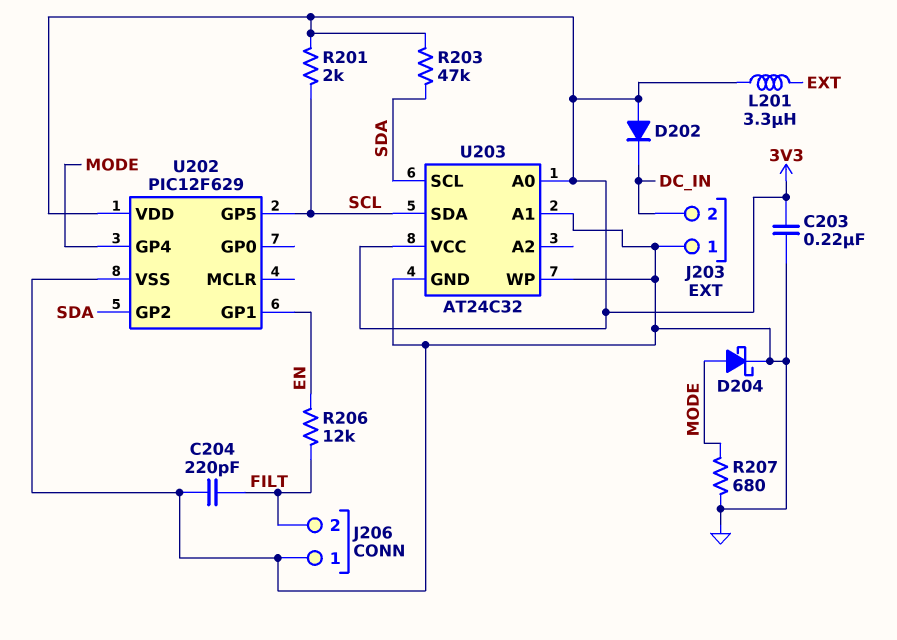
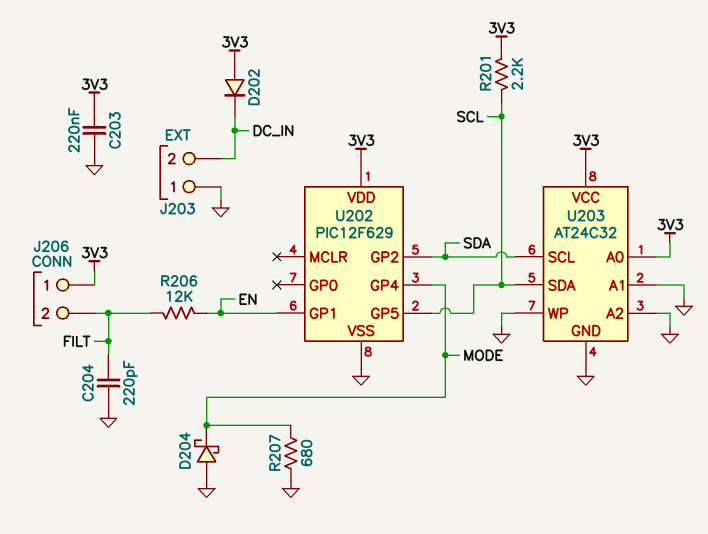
D204: schottky (A MODE, K GND) -> schottky (A GND, K MODE)
J206 pin 1: GND -> 3V3
L201: 3.3uH (3V3, EXT) -> none
R201: 2k (3V3, SCL) -> 2.2k (3V3, SCL)
R203: 47k (3V3, SDA) -> none
U203 pin A2: none -> GND

